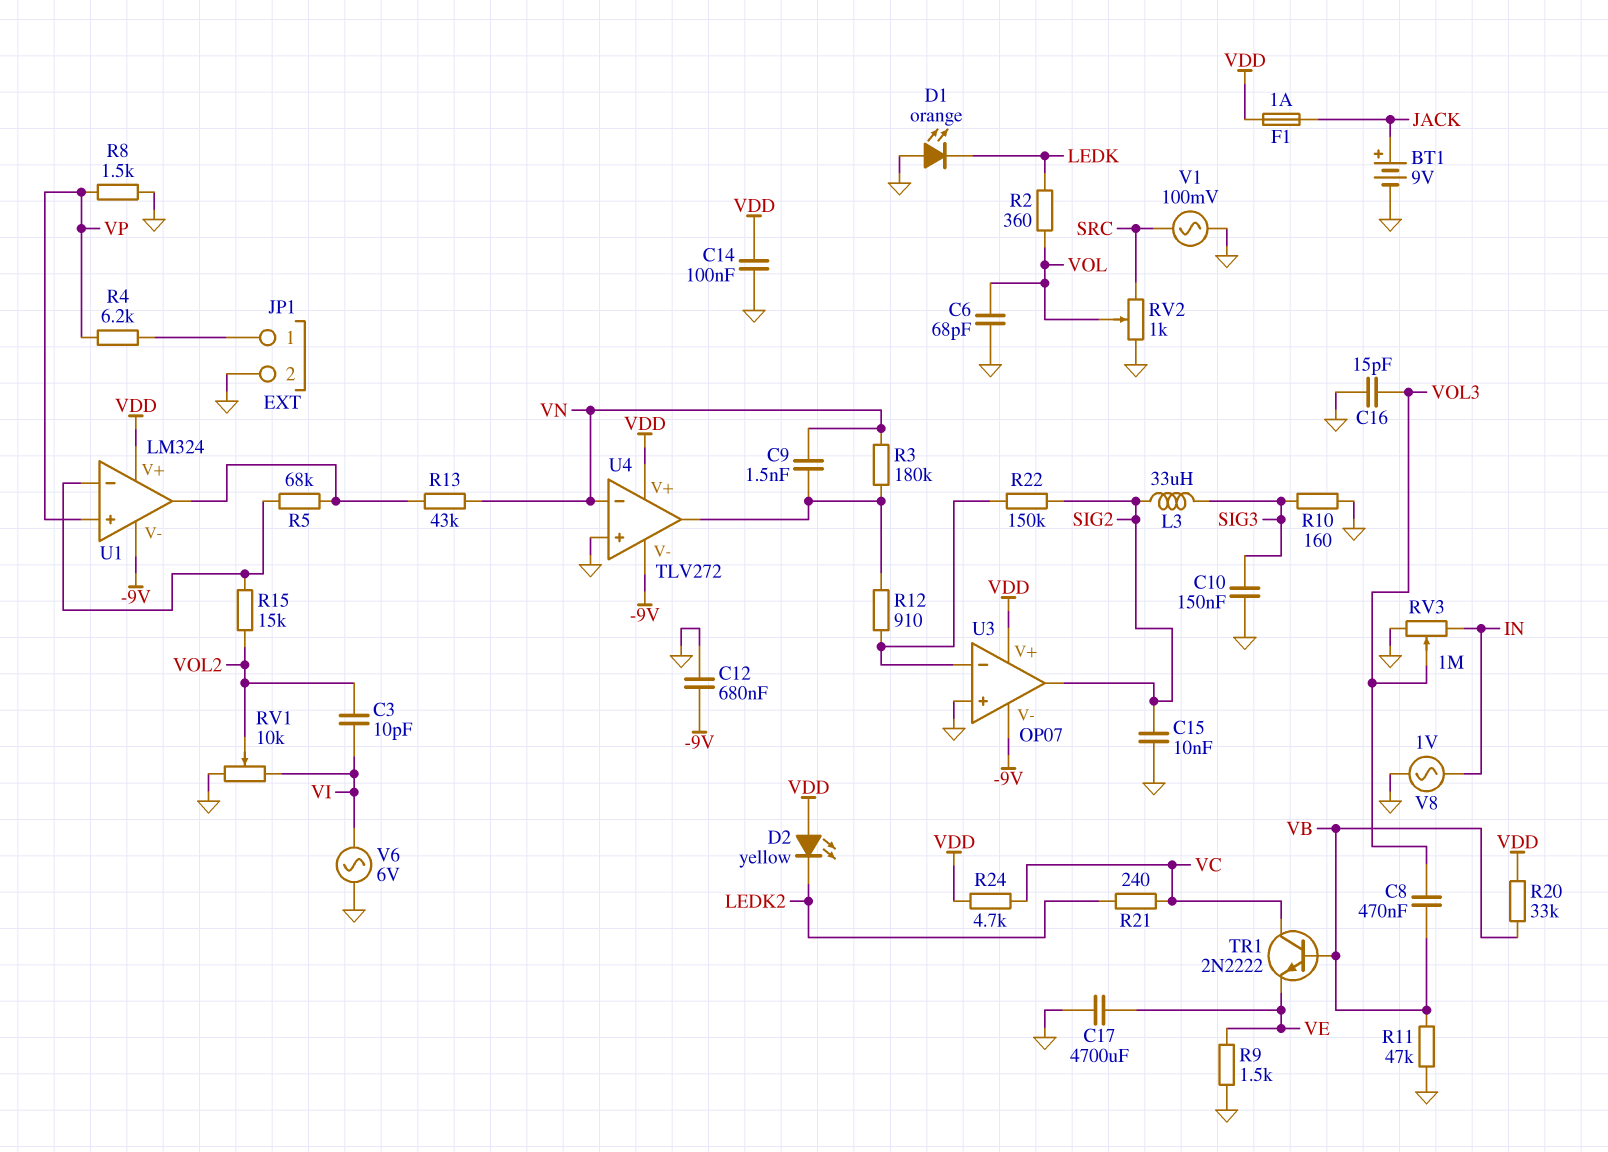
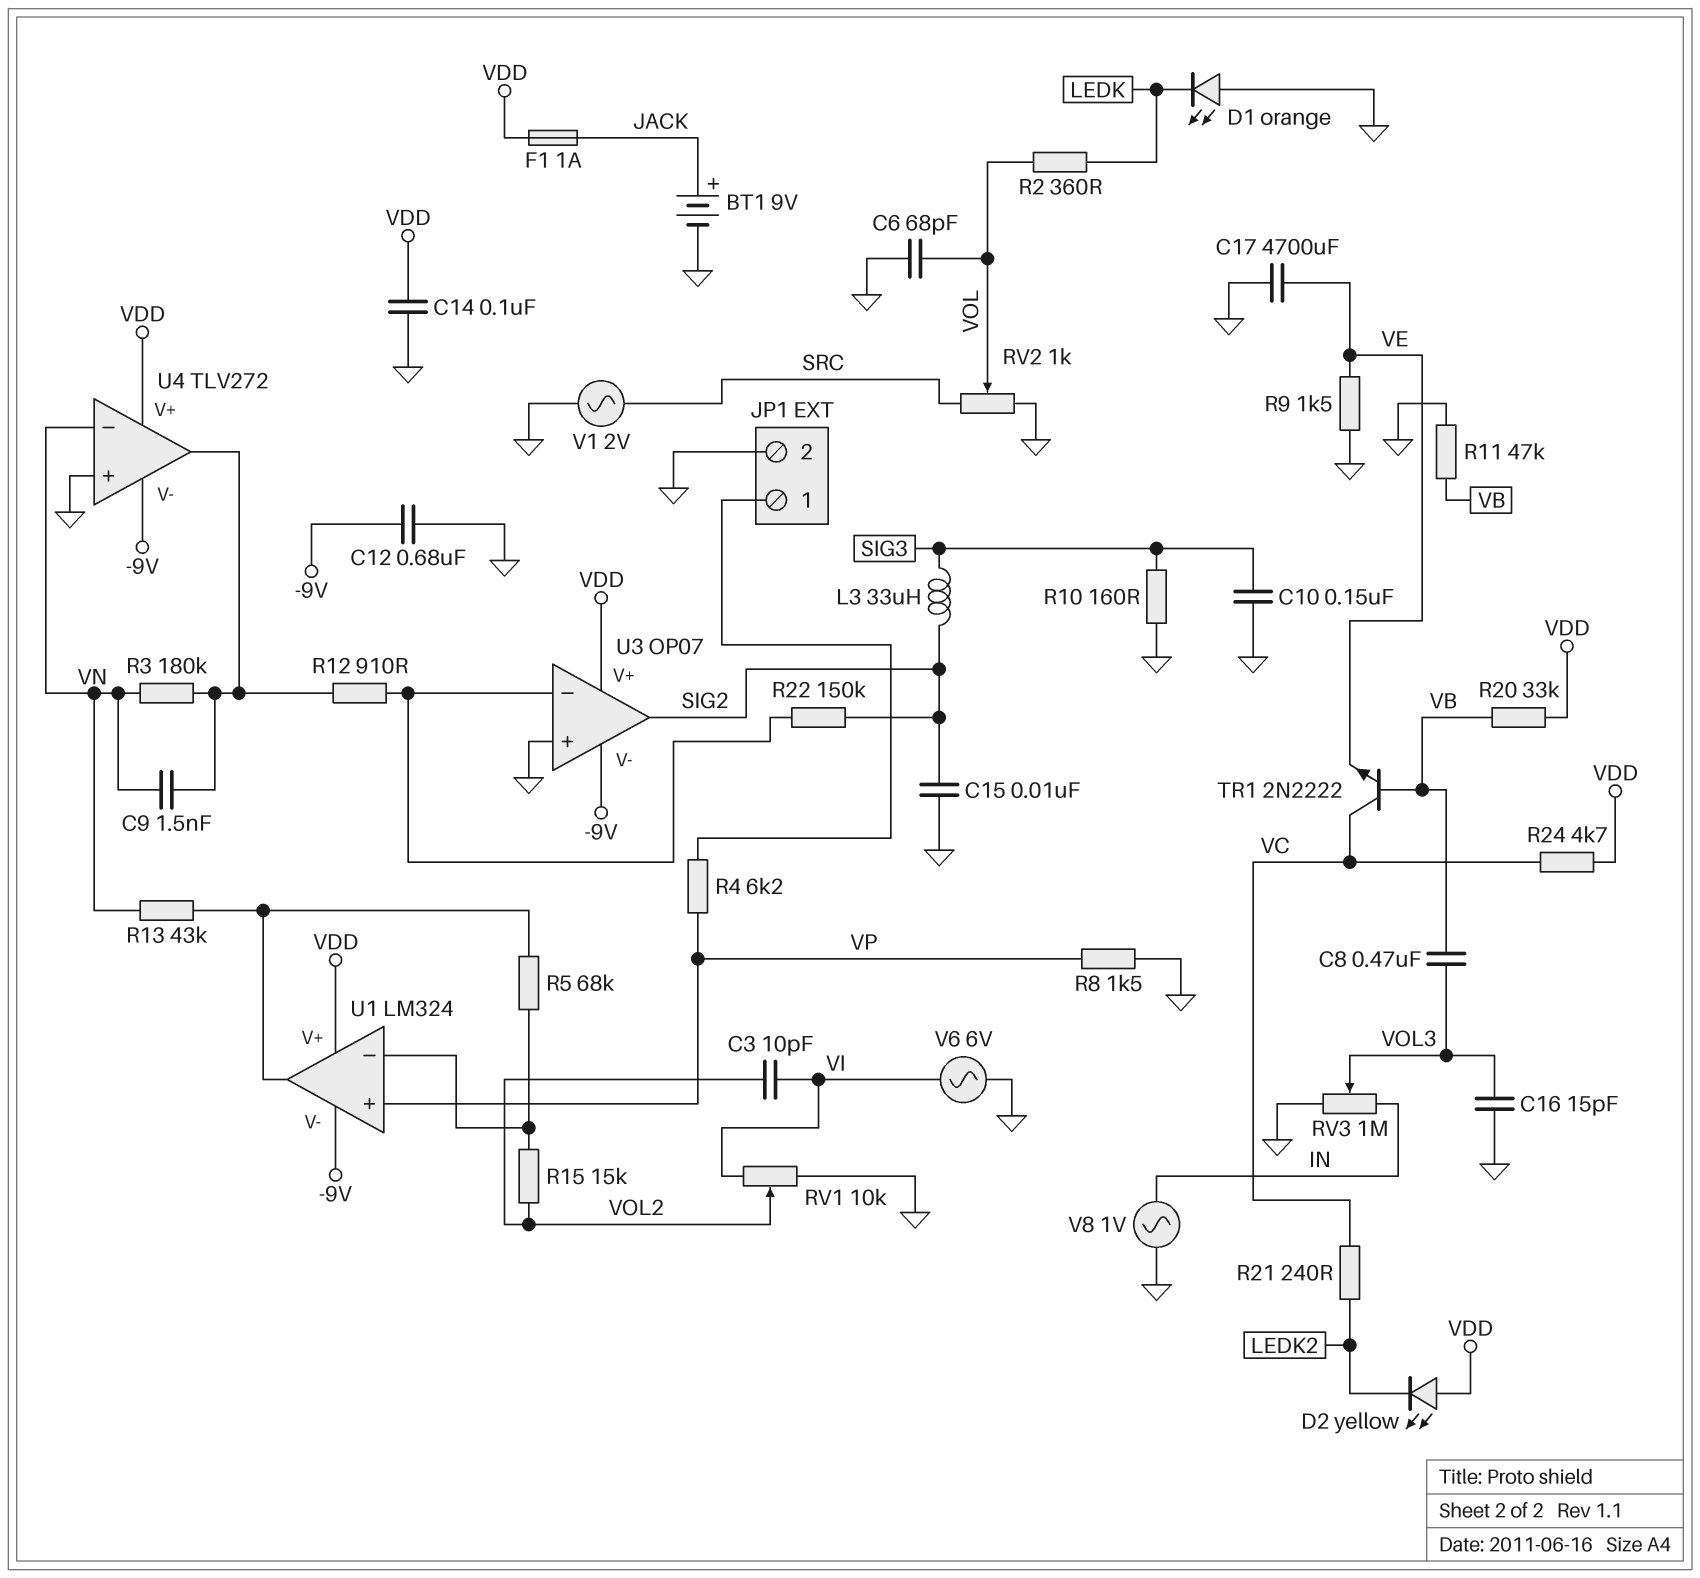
V1: AC 100mV (GND, SRC) -> AC 2V (GND, SRC)

